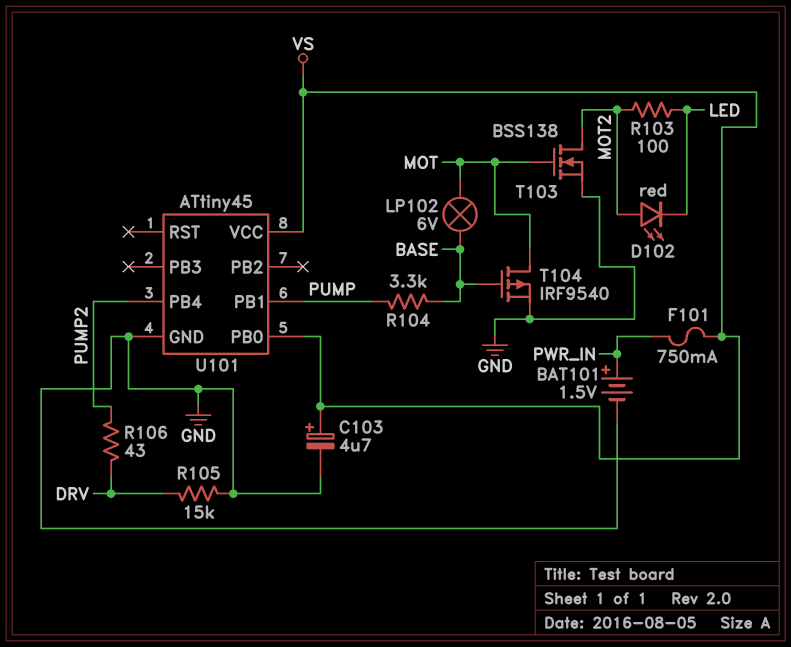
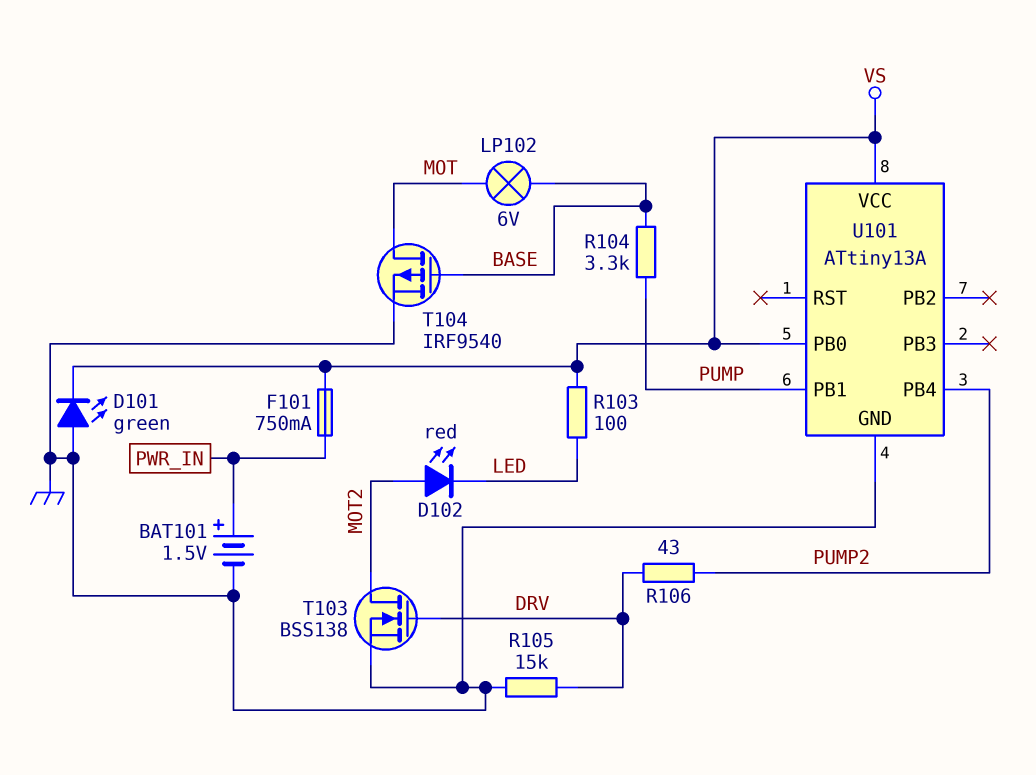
C103: 4.7uF (plus VS, minus GND) -> none
D101: none -> LED green (A GND, K VS)
R103: 100 (LED, MOT2) -> 100 (LED, VS)
T103: NMOS BSS138 (G MOT, D MOT2, S GND) -> NMOS BSS138 (G DRV, D MOT2, S GND)
U101: ATtiny45 -> ATtiny13A

